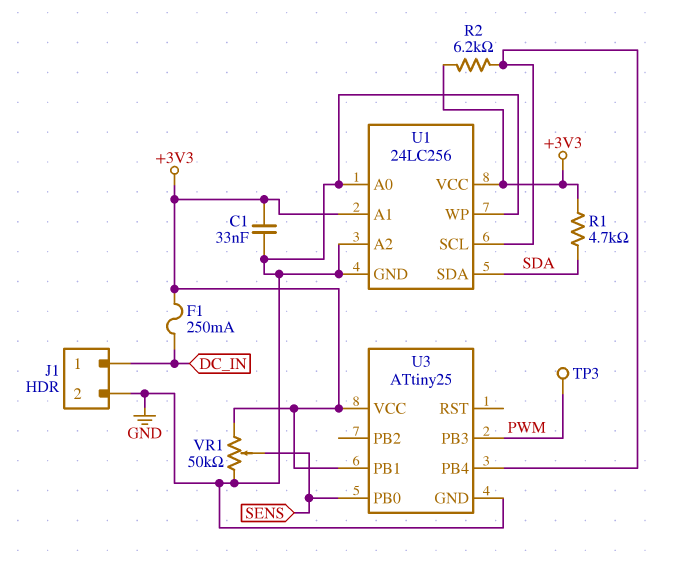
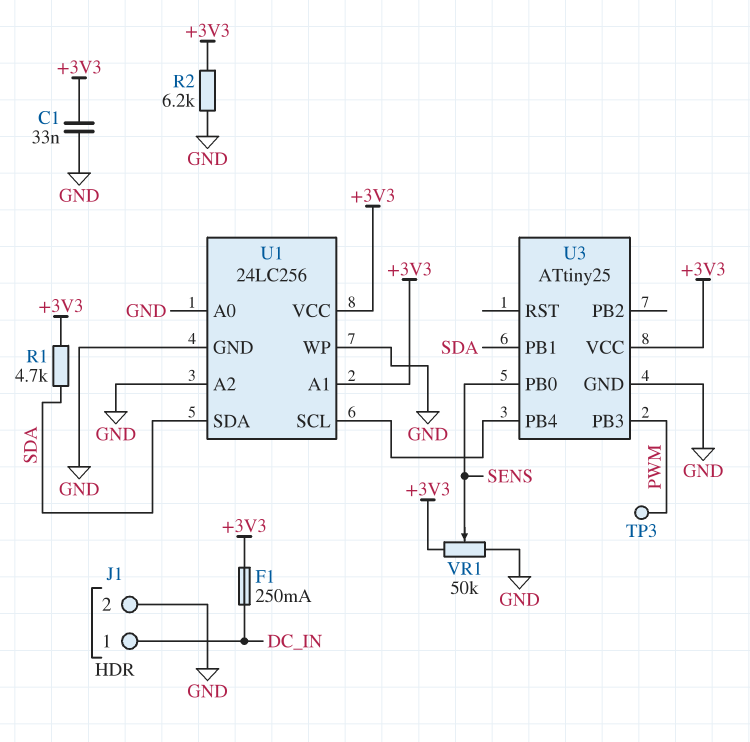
R2: 6.2k (+3V3, U1/SCL) -> 6.2k (+3V3, GND)
U3 pin PB1: +3V3 -> SDA

